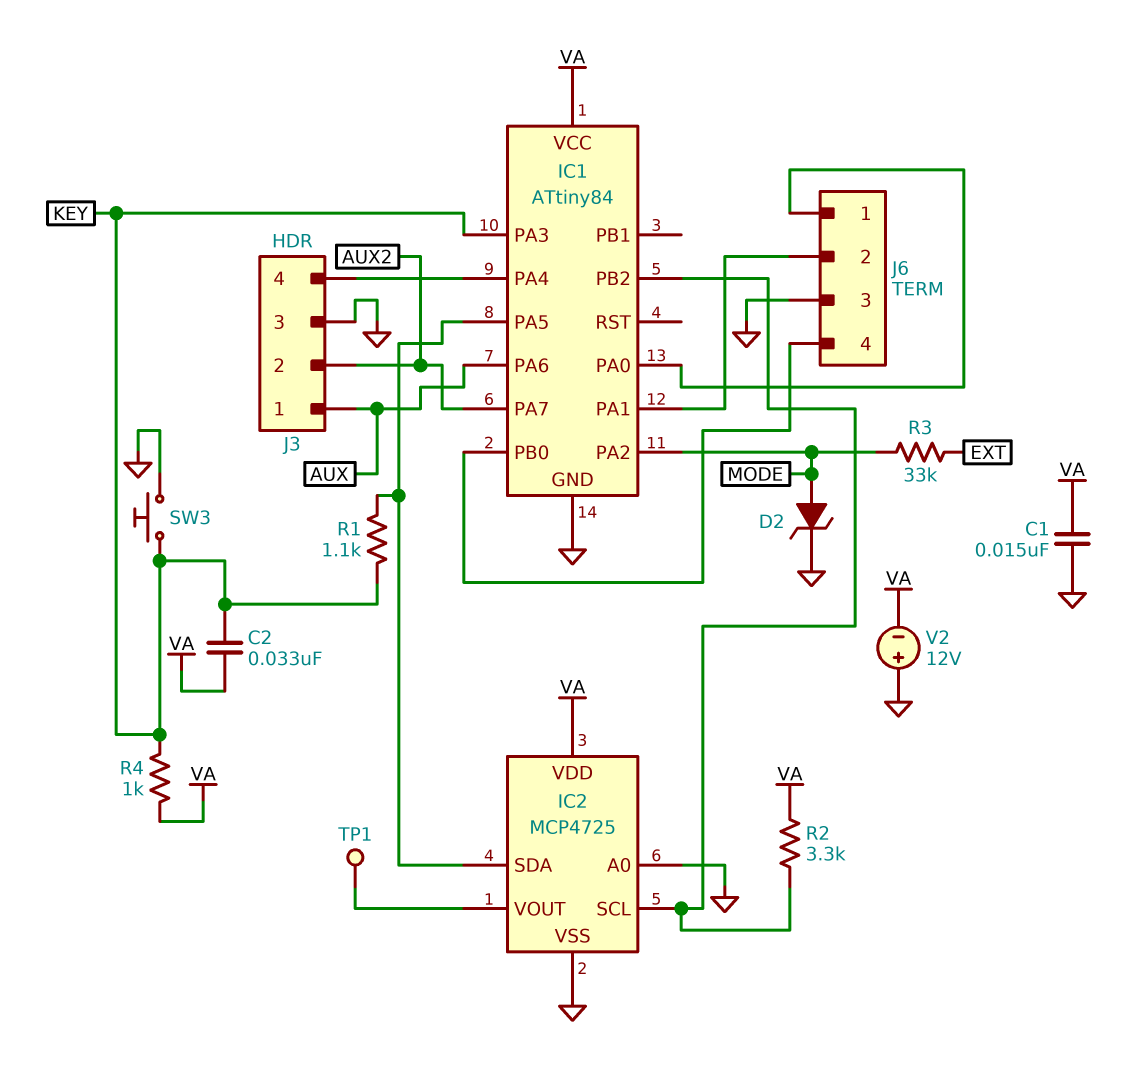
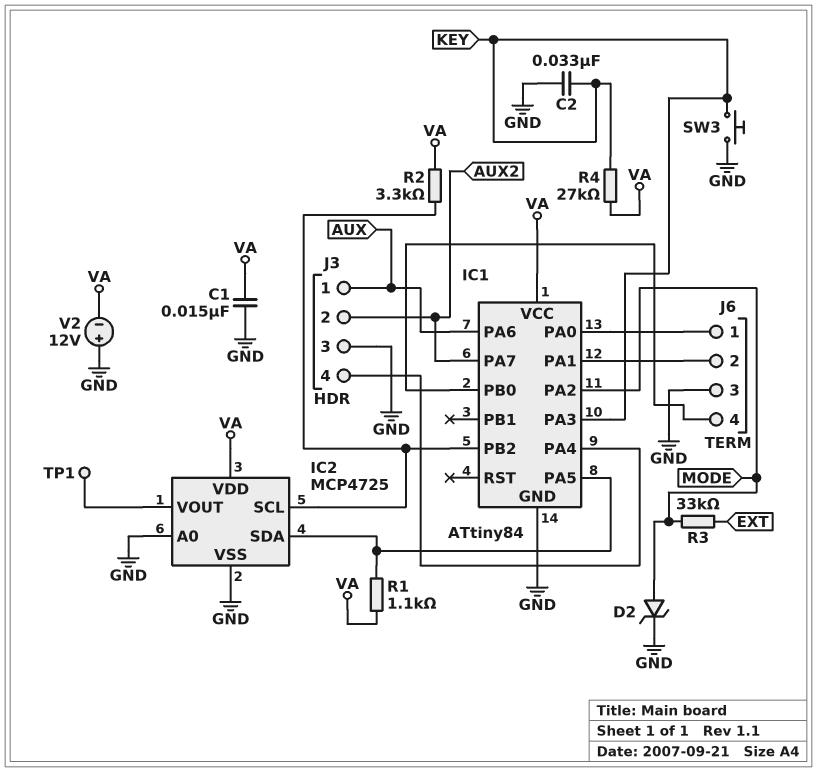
C2: 33nF (KEY, VA) -> 33nF (GND, KEY)
R1: 1.1k (IC1/PA5, KEY) -> 1.1k (IC1/PA5, VA)
R4: 1k (KEY, VA) -> 27k (KEY, VA)

